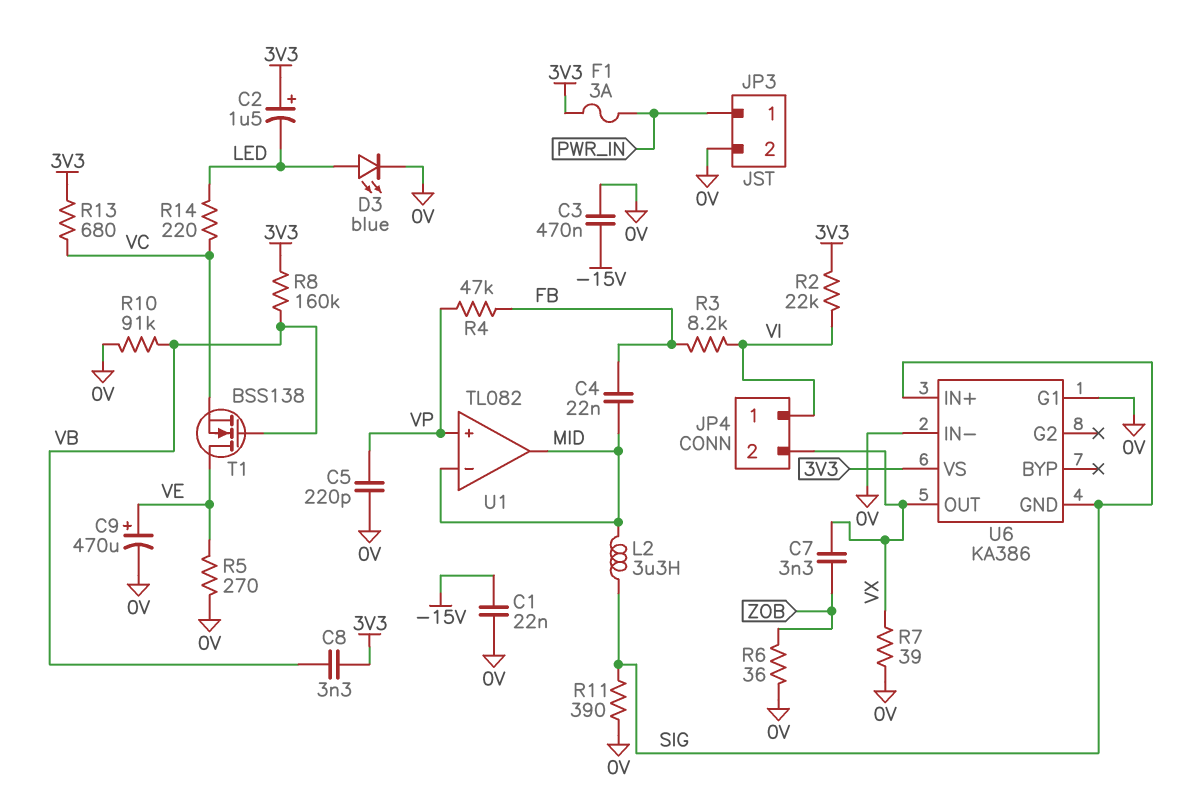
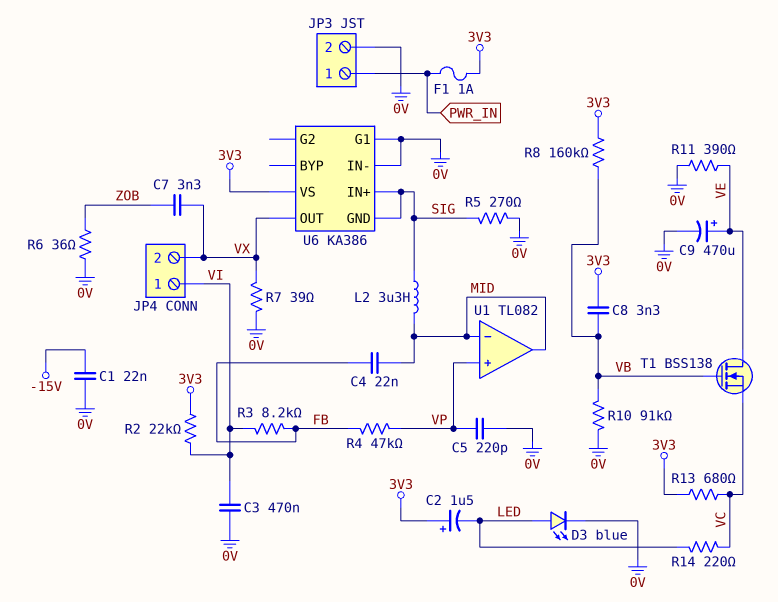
C3: 470nF (-15V, 0V) -> 470nF (0V, VI)
F1: 3A (3V3, PWR_IN) -> 1A (3V3, PWR_IN)
R5: 270 (0V, VE) -> 270 (0V, SIG)
R11: 390 (0V, SIG) -> 390 (0V, VE)

